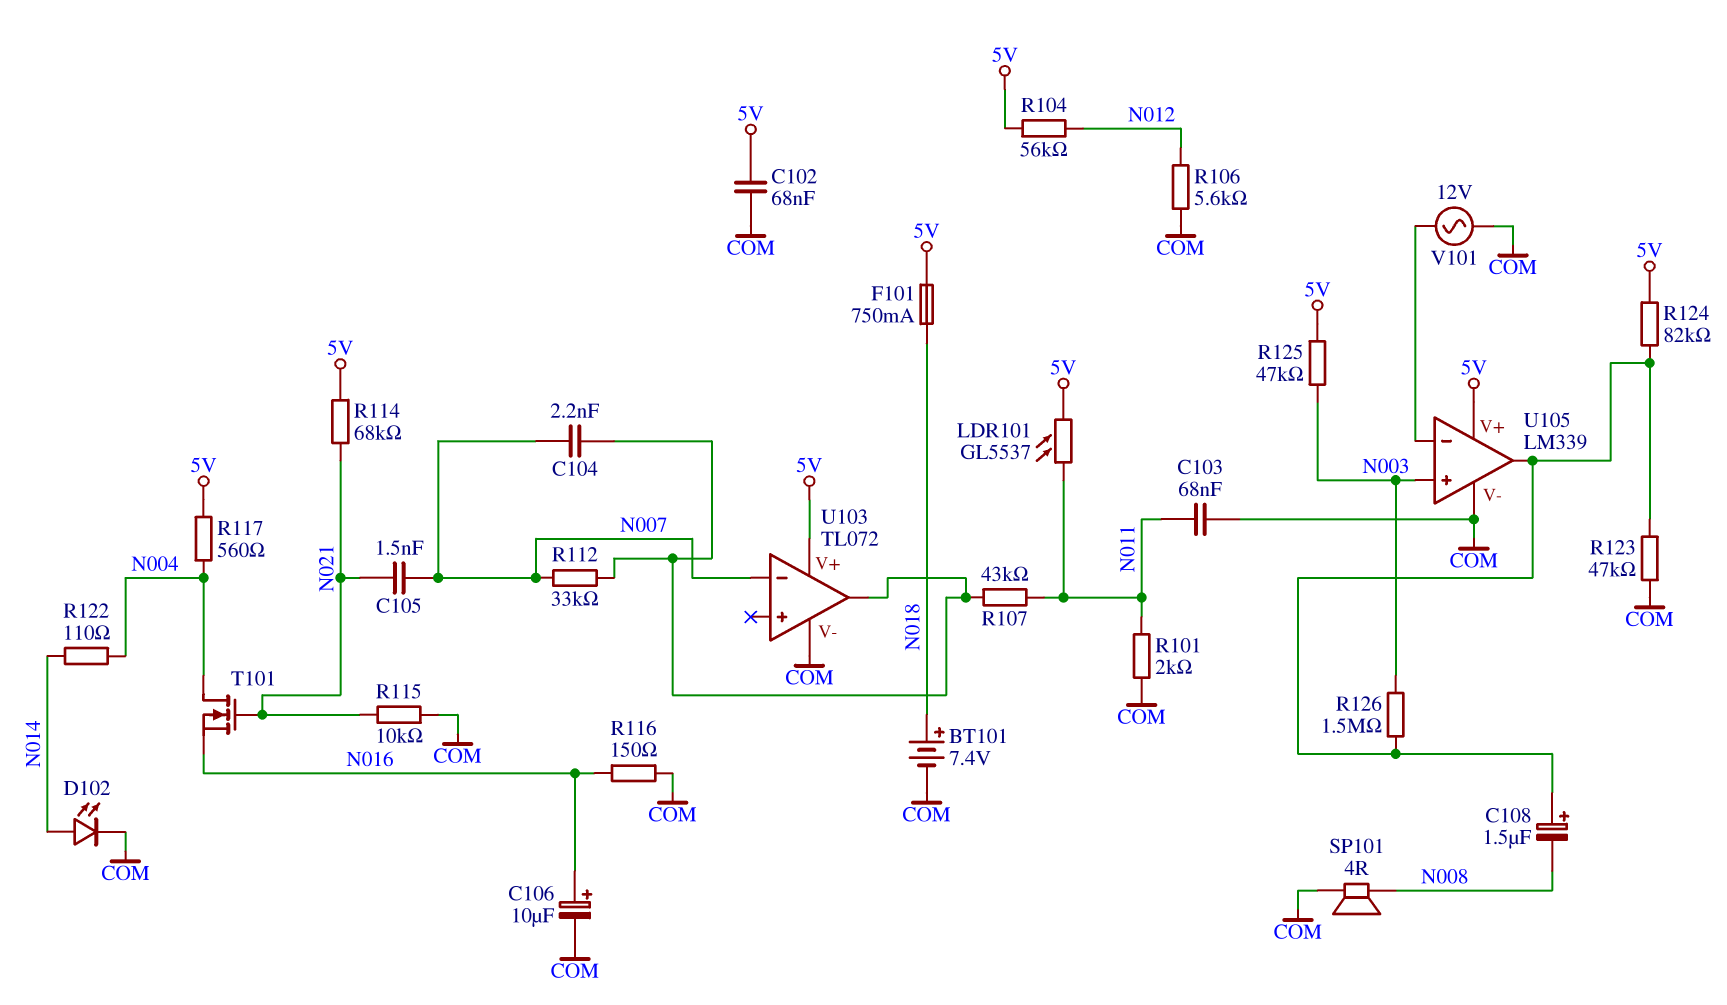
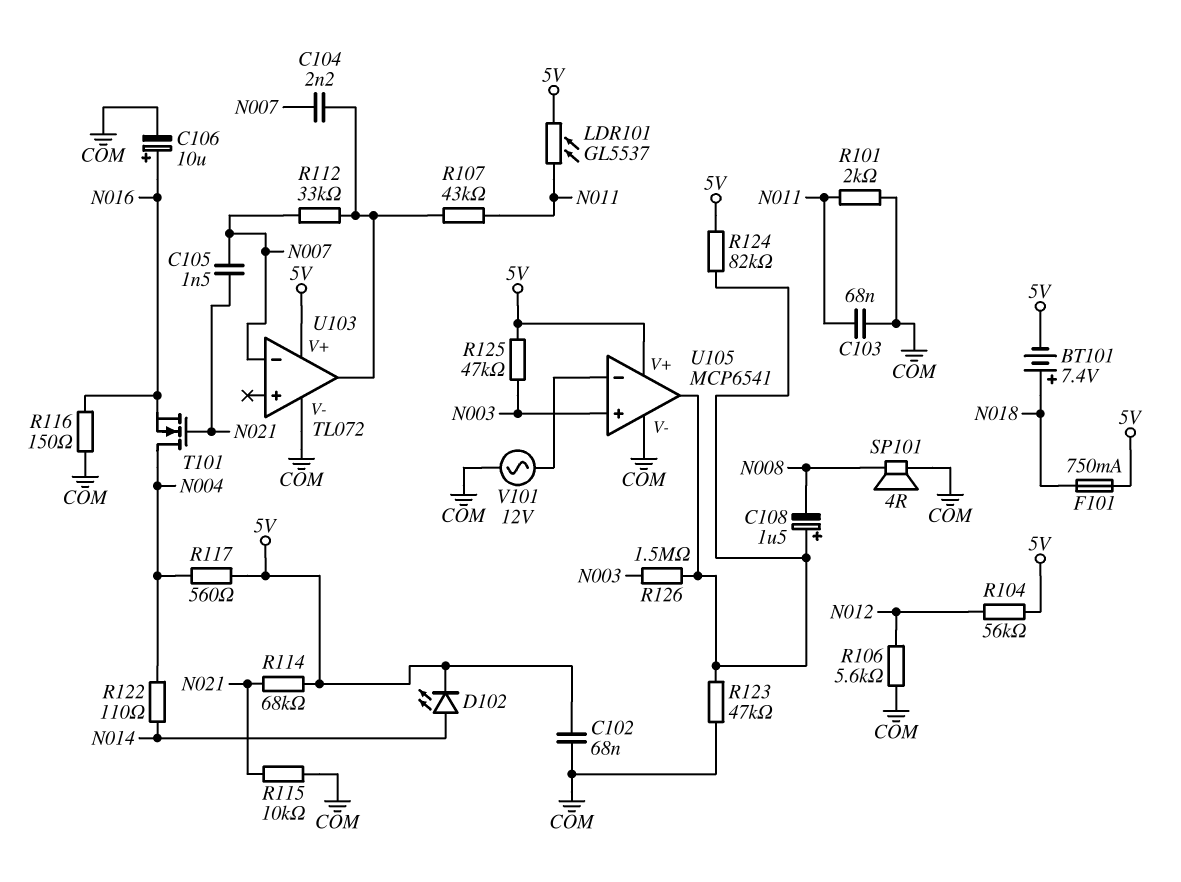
BT101: 7.4V (plus N018, minus COM) -> 7.4V (plus N018, minus 5V)
D102: LED (A N014, K COM) -> LED (A N014, K 5V)
U105: LM339 -> MCP6541

